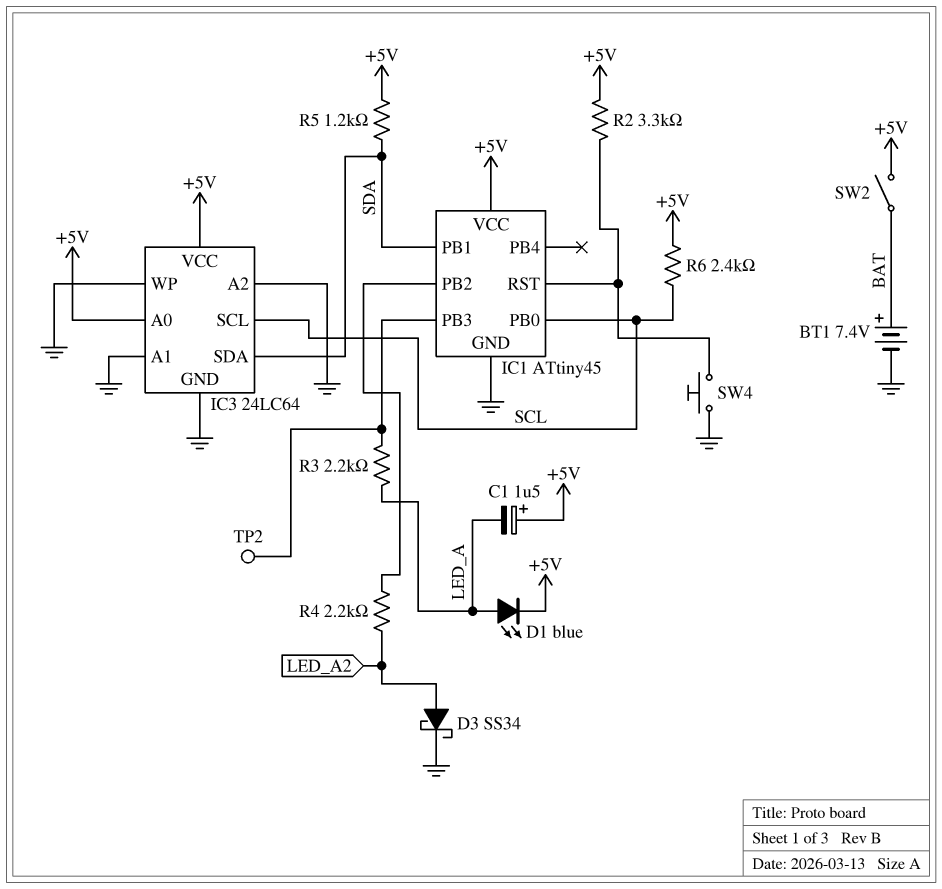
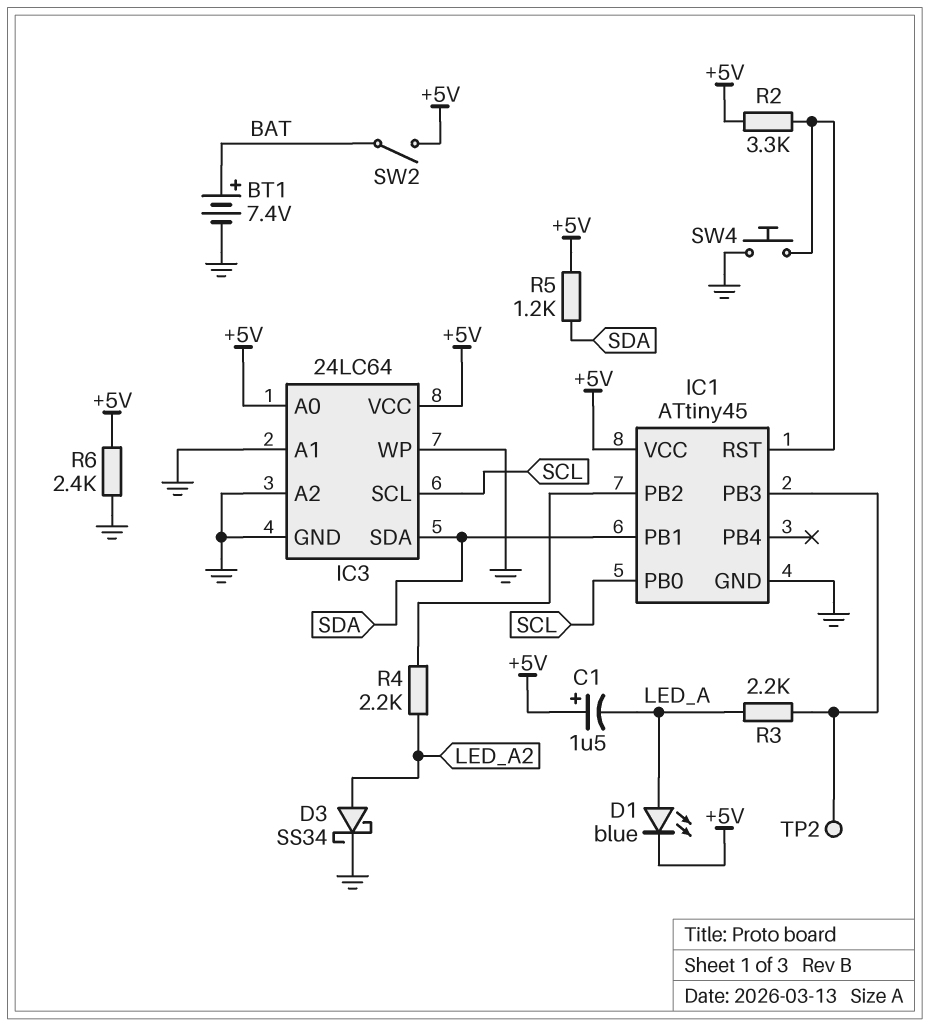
R6: 2.4k (+5V, SCL) -> 2.4k (+5V, GND)

